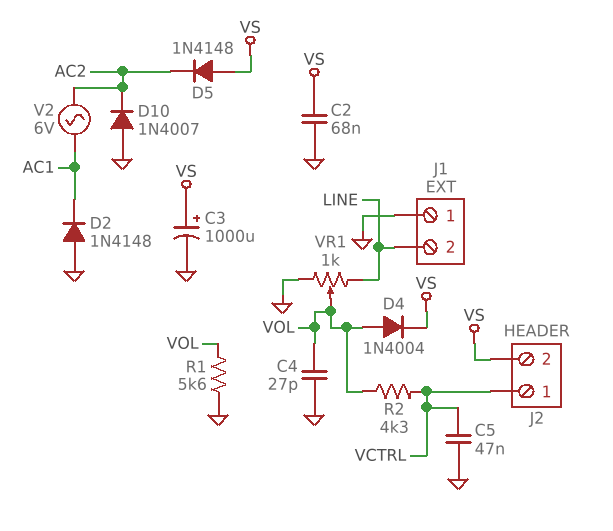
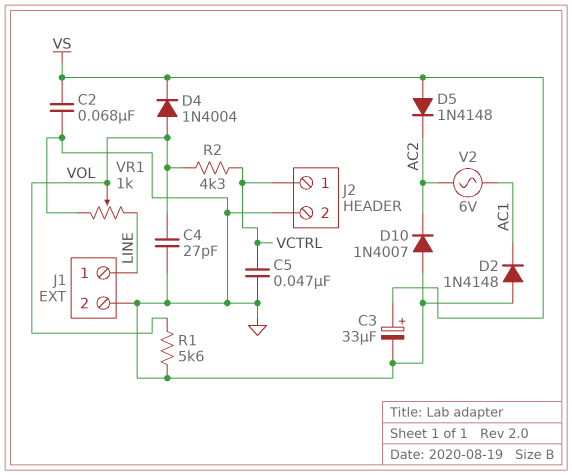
C3: 1000uF (plus VS, minus GND) -> 33uF (plus VS, minus GND)
J1 pin 1: GND -> LINE
J1 pin 2: LINE -> GND
J2 pin 2: VS -> GND

